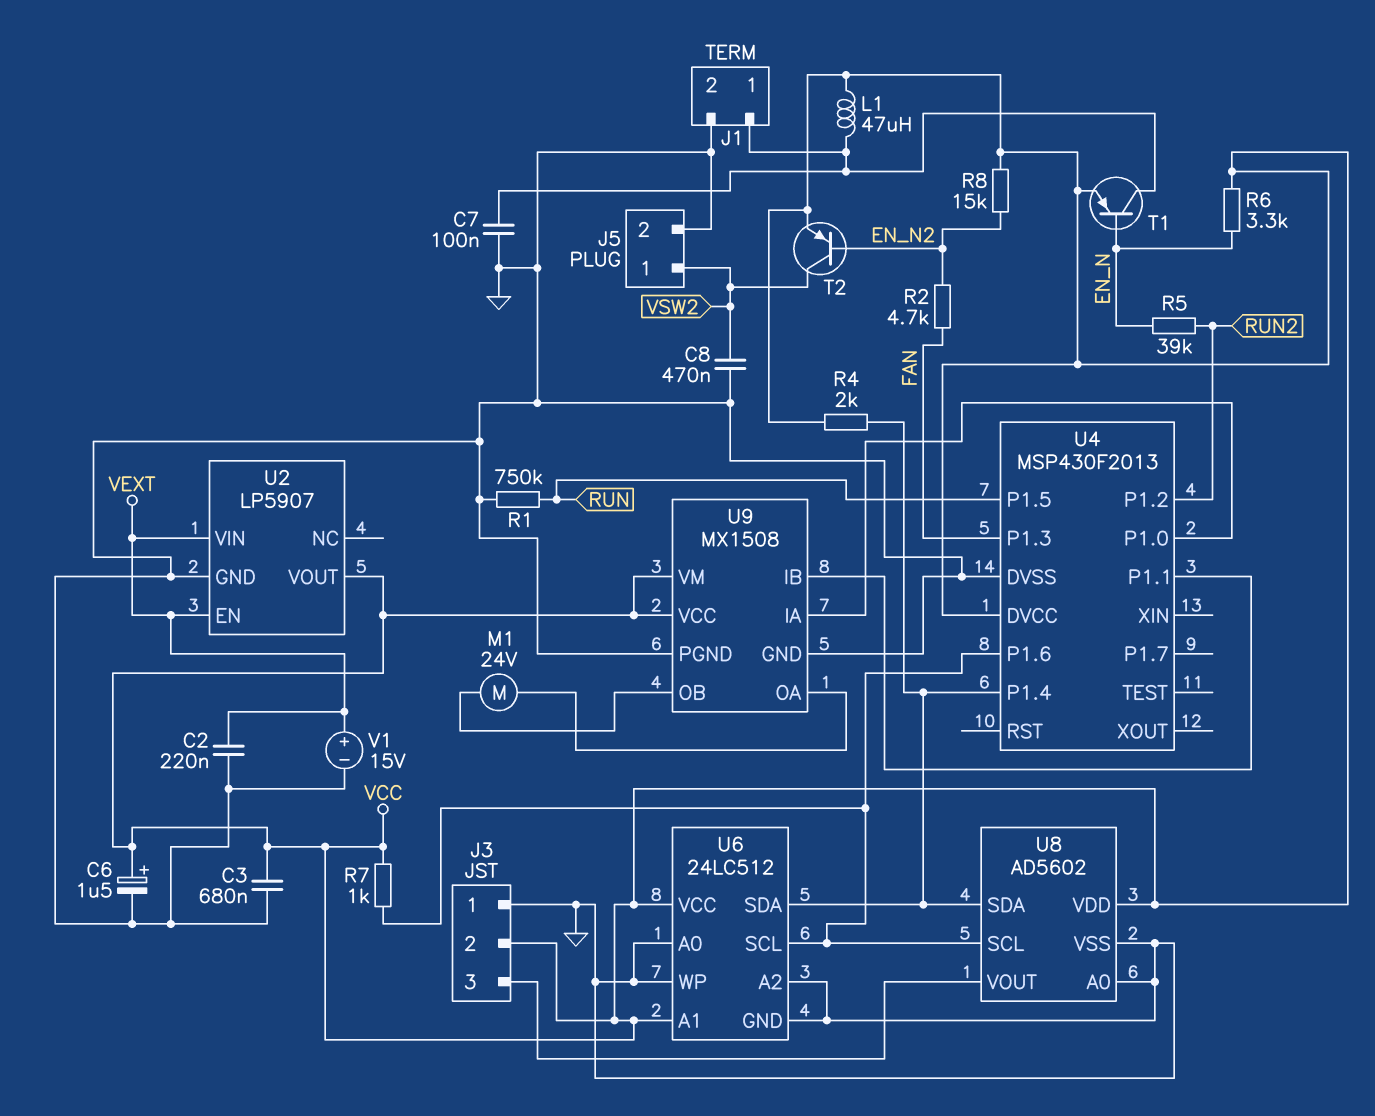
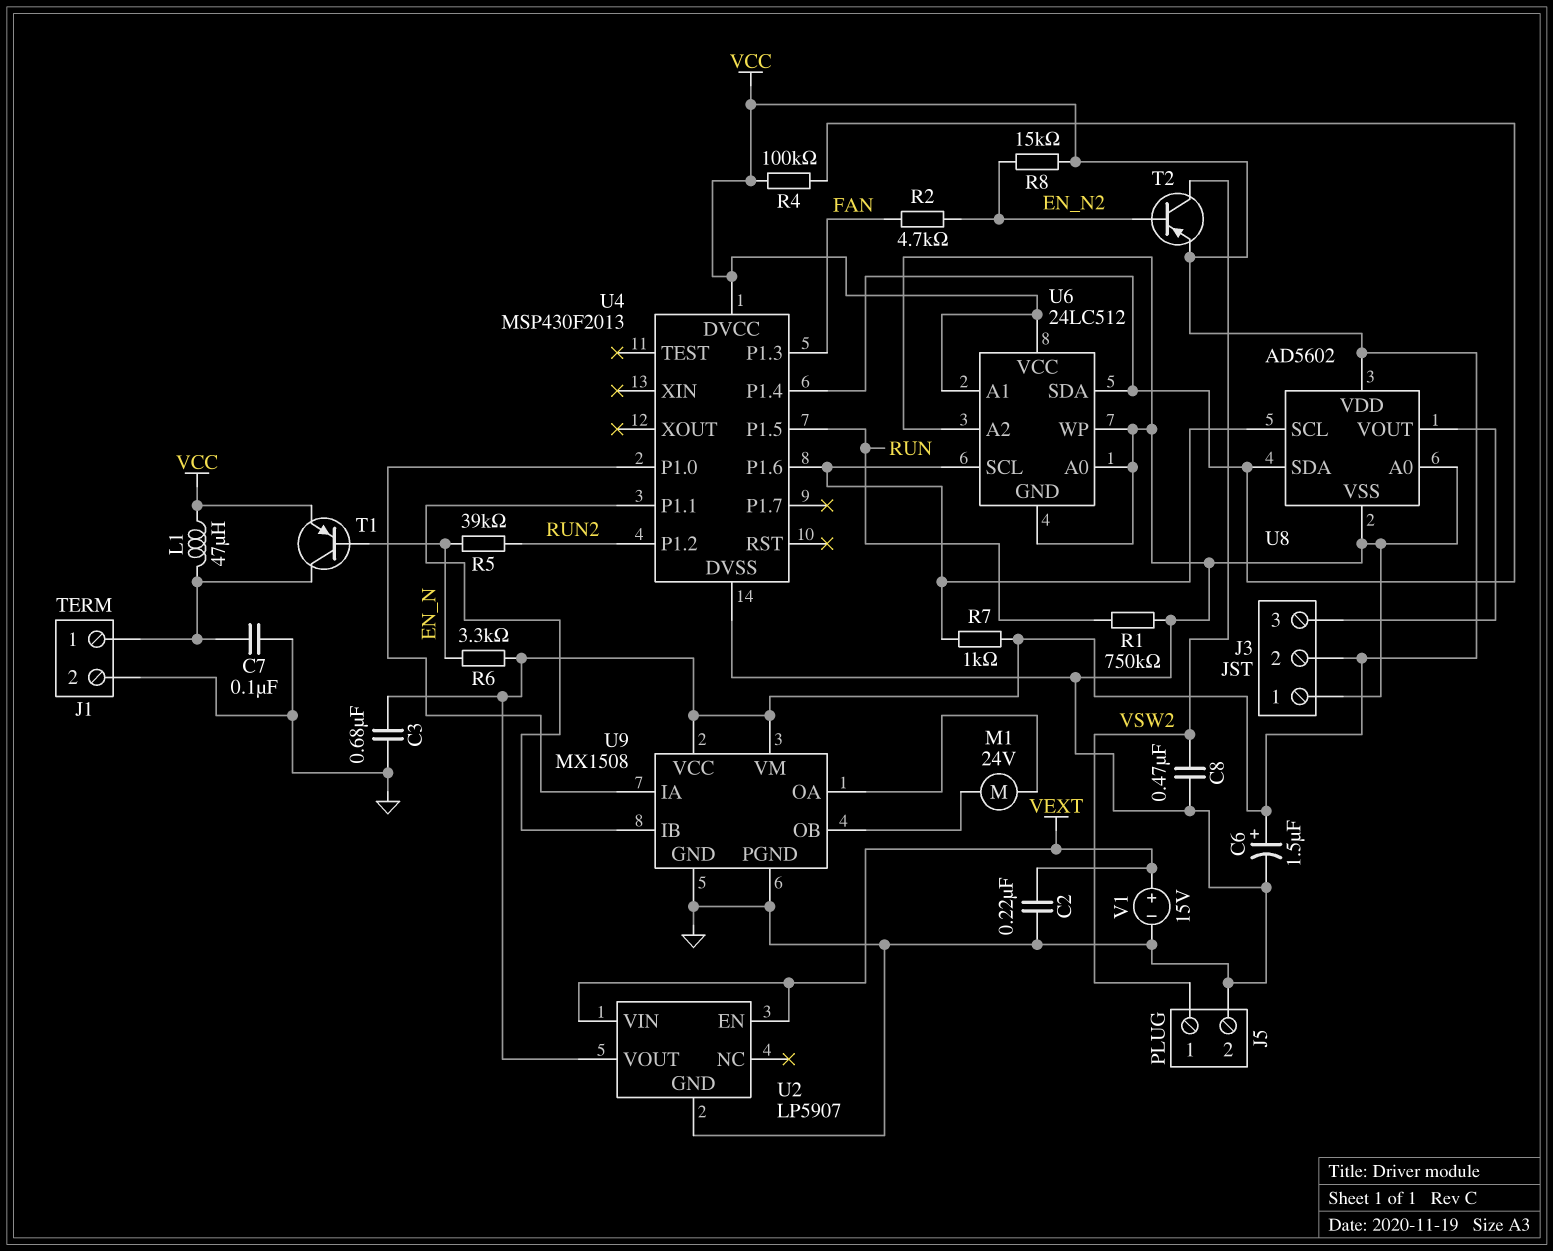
R4: 2k (U4/P1.4, VCC) -> 100k (U4/P1.4, VCC)

